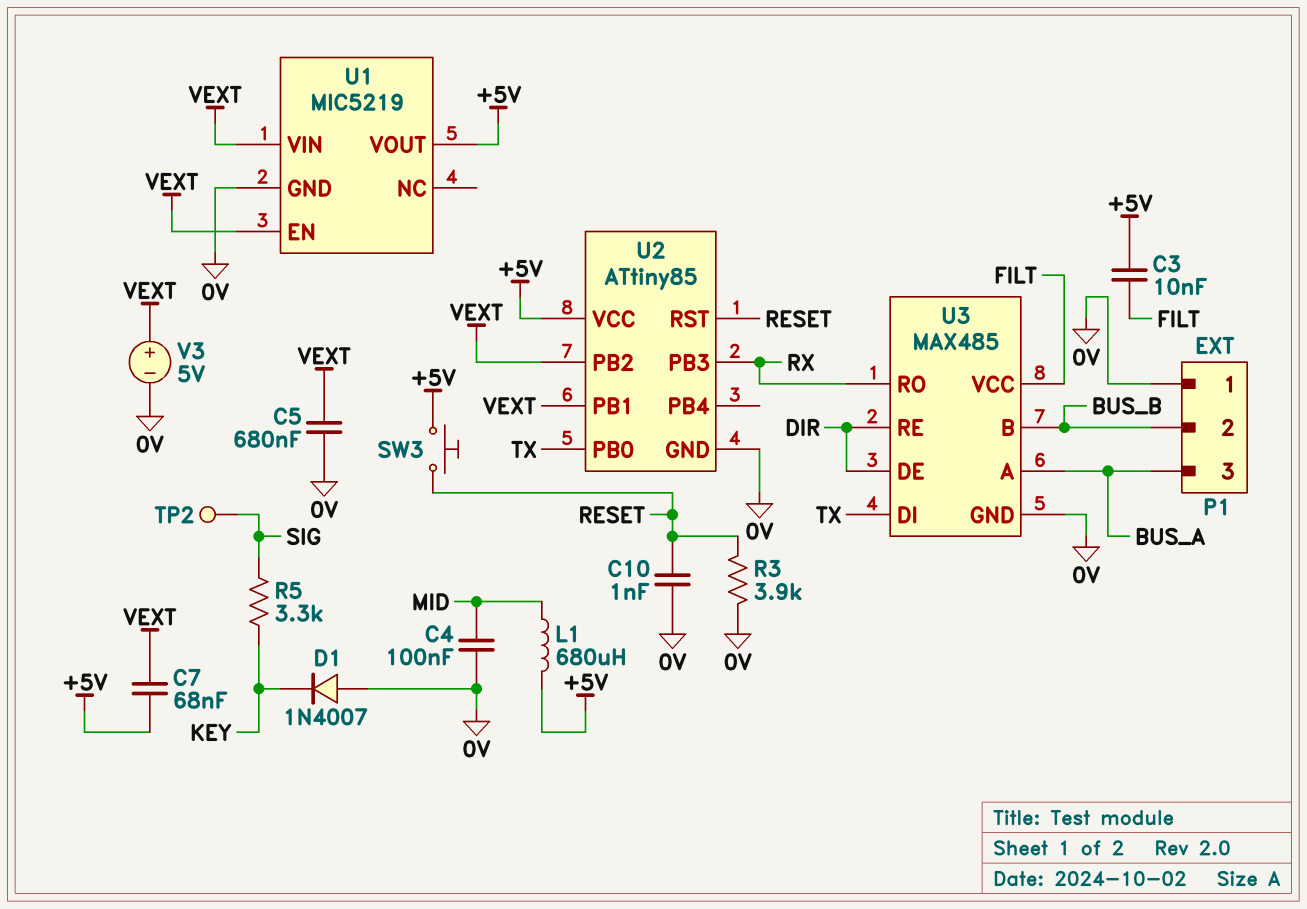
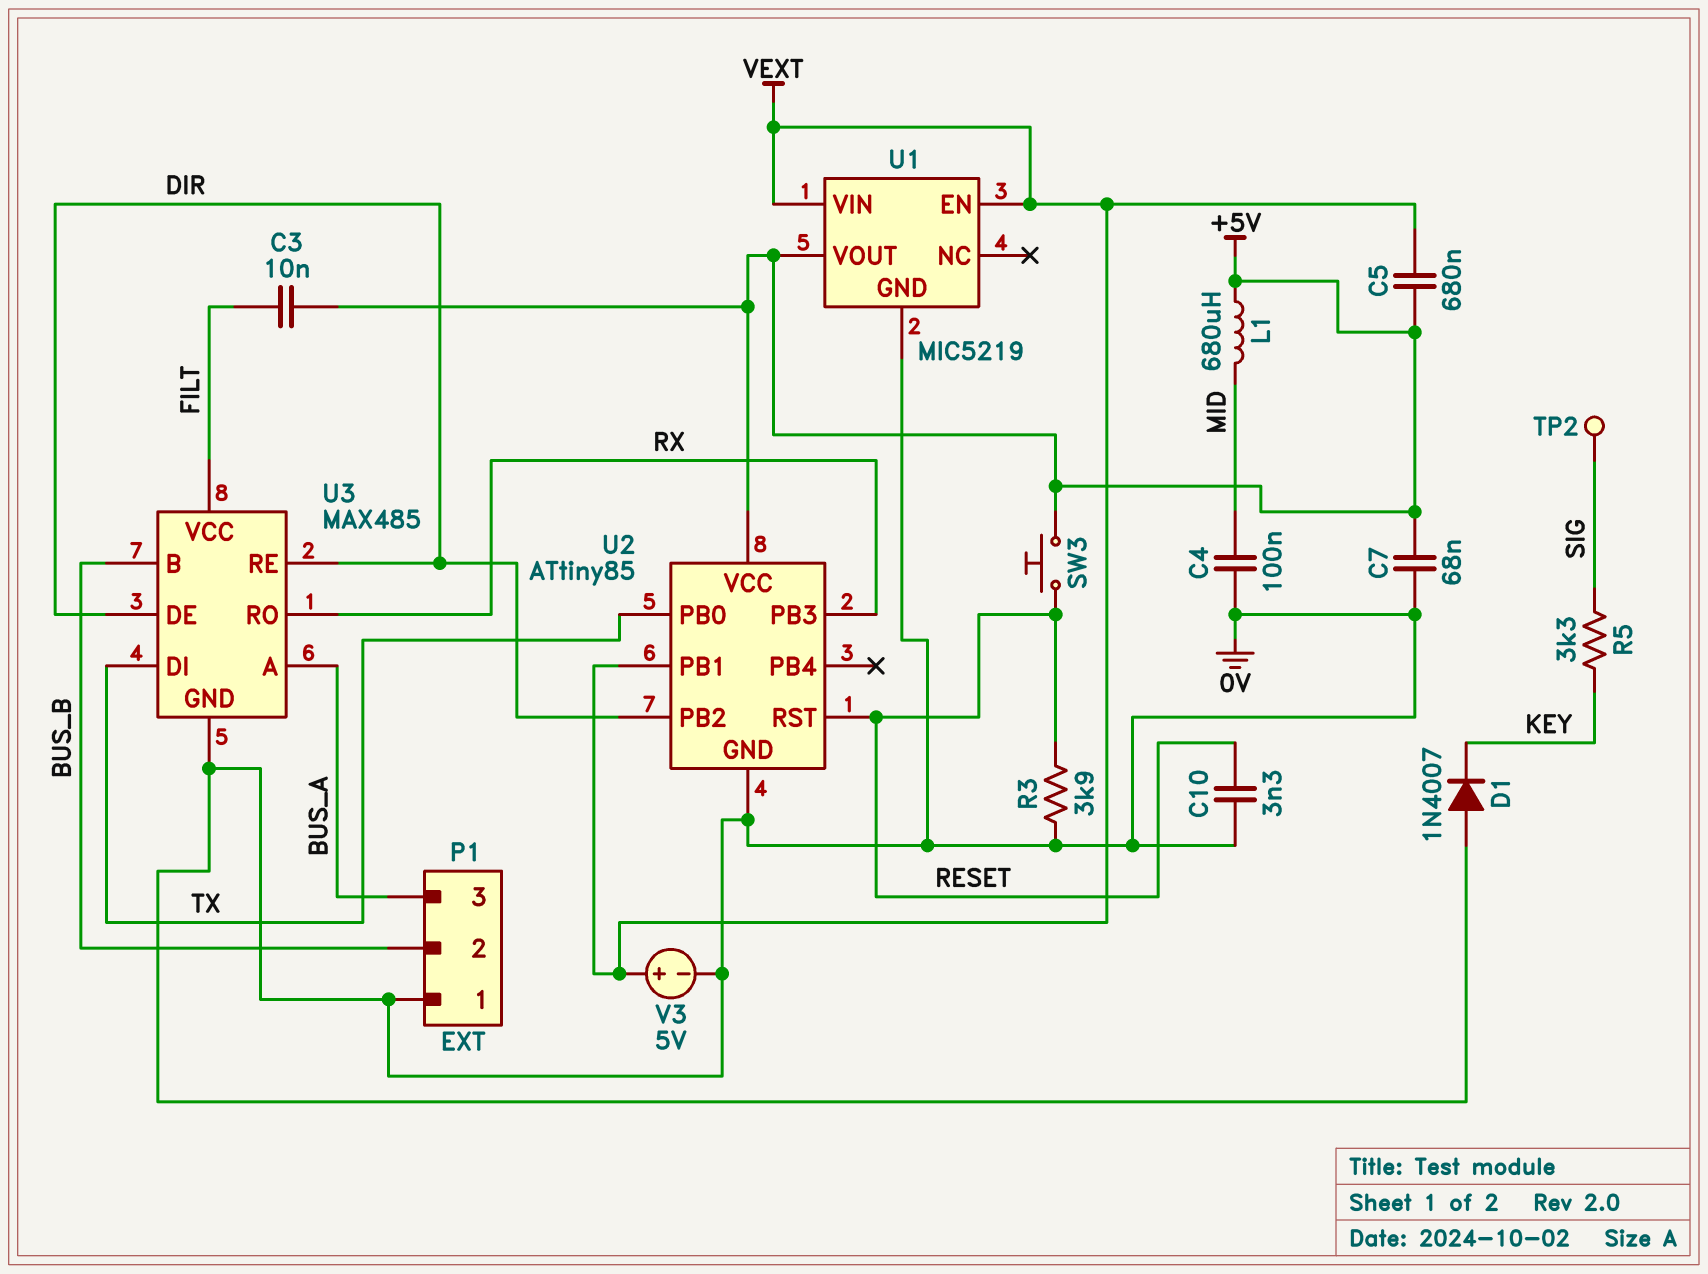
C5: 680nF (0V, VEXT) -> 680nF (+5V, VEXT)
C7: 68nF (+5V, VEXT) -> 68nF (+5V, 0V)
C10: 1nF (0V, RESET) -> 3.3nF (0V, RESET)
U2 pin PB2: VEXT -> DIR

